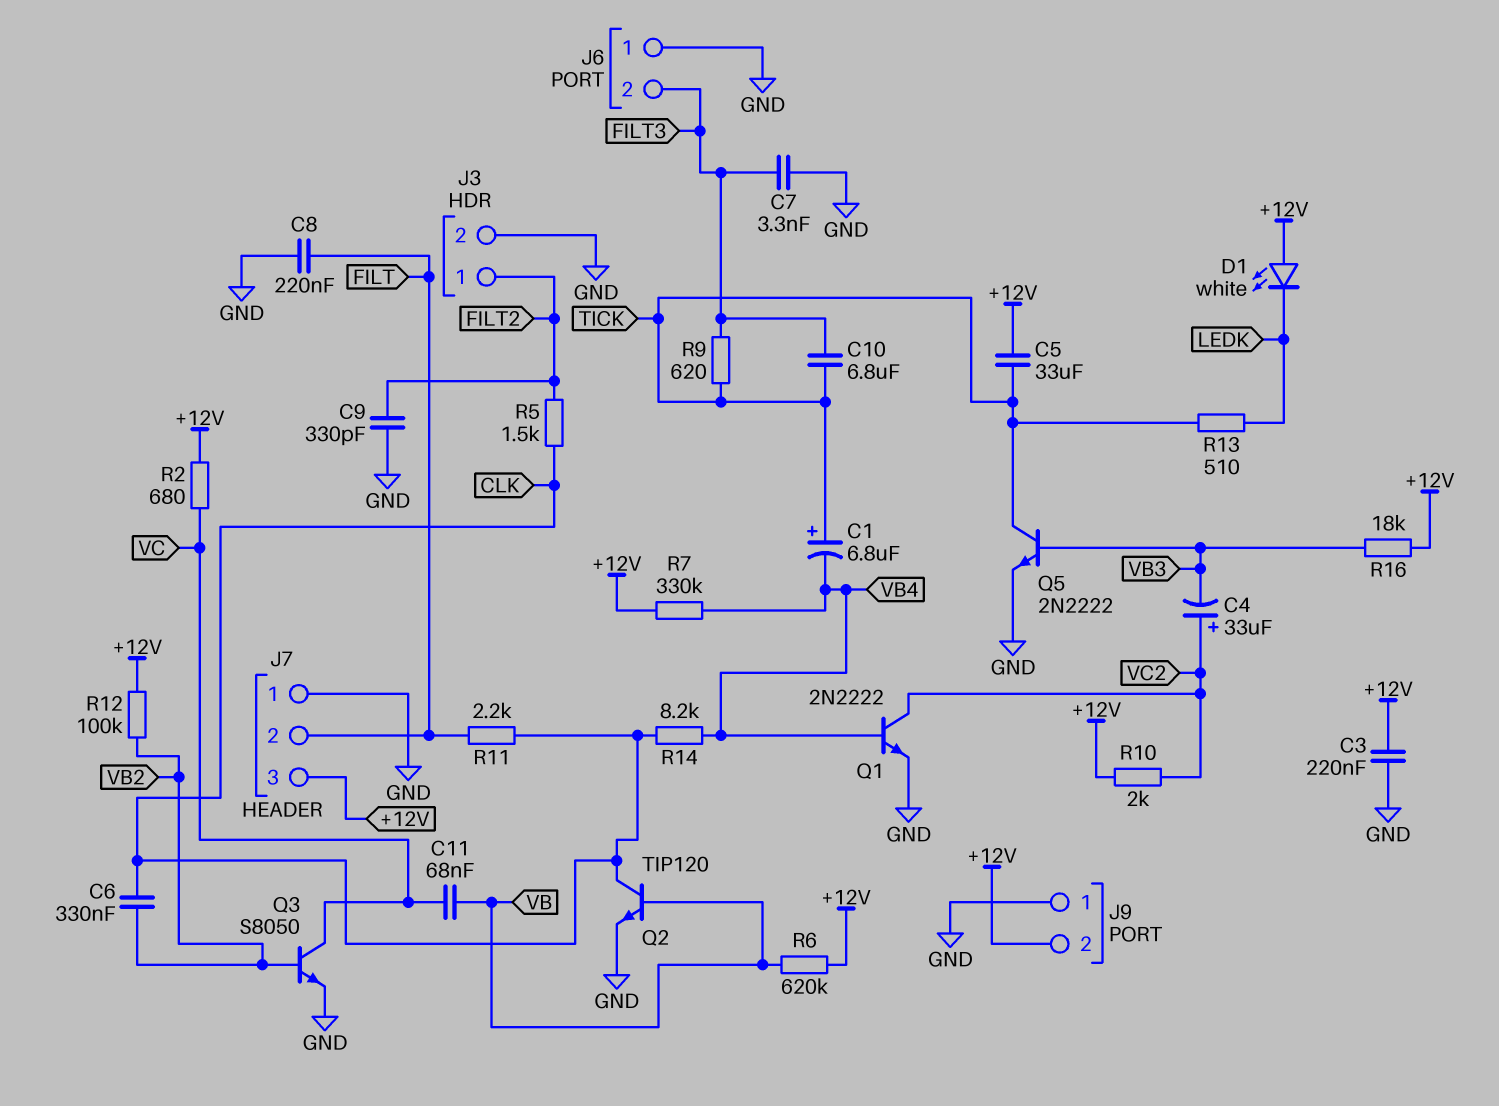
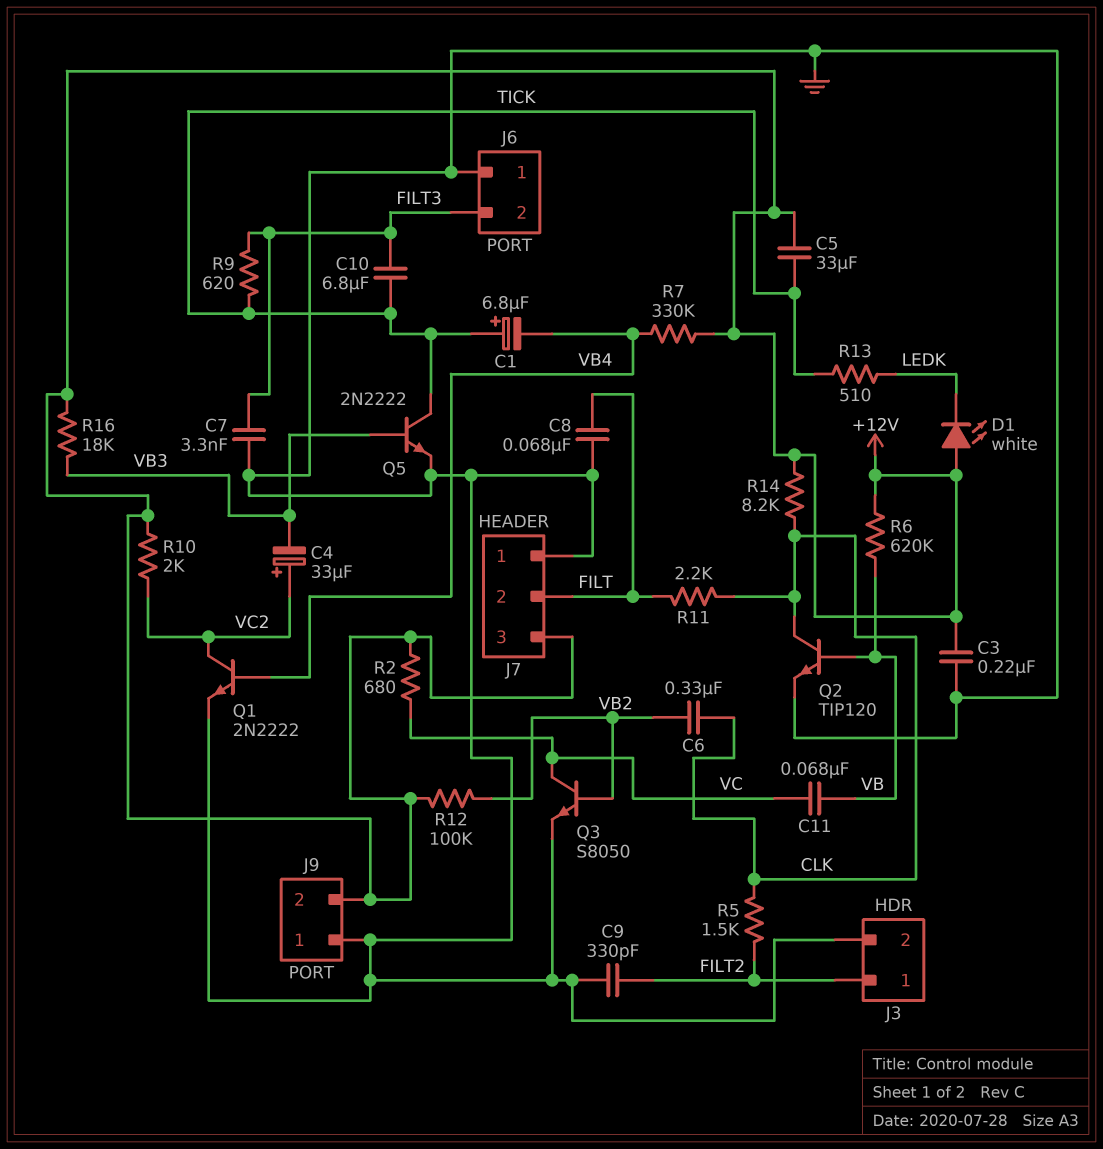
C8: 220nF (FILT, GND) -> 68nF (FILT, GND)
R14: 8.2k (CLK, VB4) -> 8.2k (+12V, CLK)

